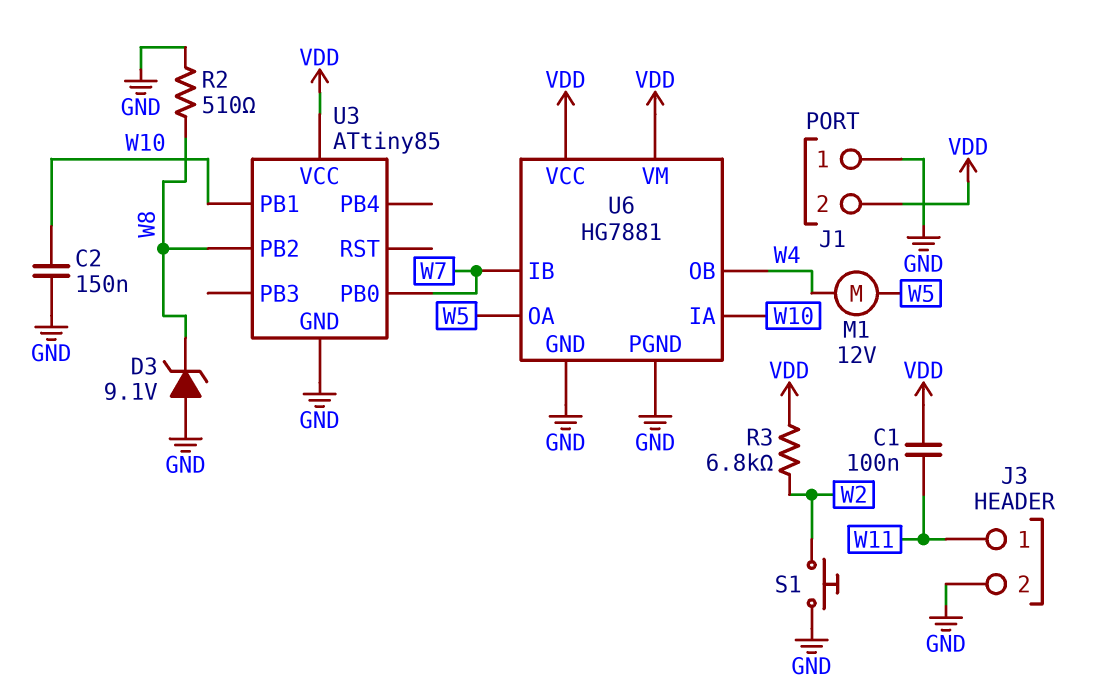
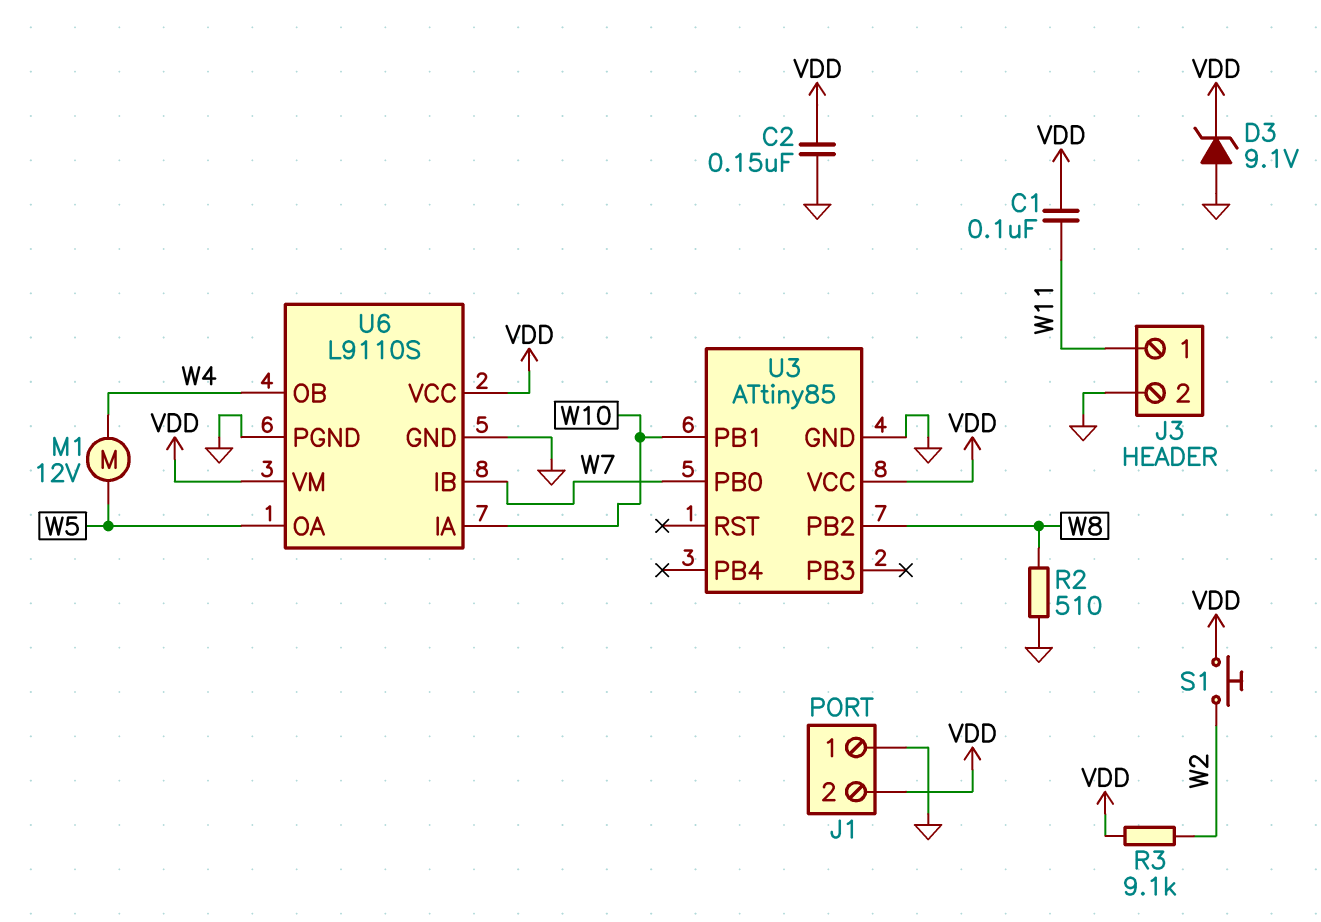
C2: 150nF (GND, W10) -> 150nF (GND, VDD)
D3: zener 9.1V (A GND, K W8) -> zener 9.1V (A GND, K VDD)
R3: 6.8k (VDD, W2) -> 9.1k (VDD, W2)
S1: button (GND, W2) -> button (VDD, W2)
U6: HG7881 -> L9110S

